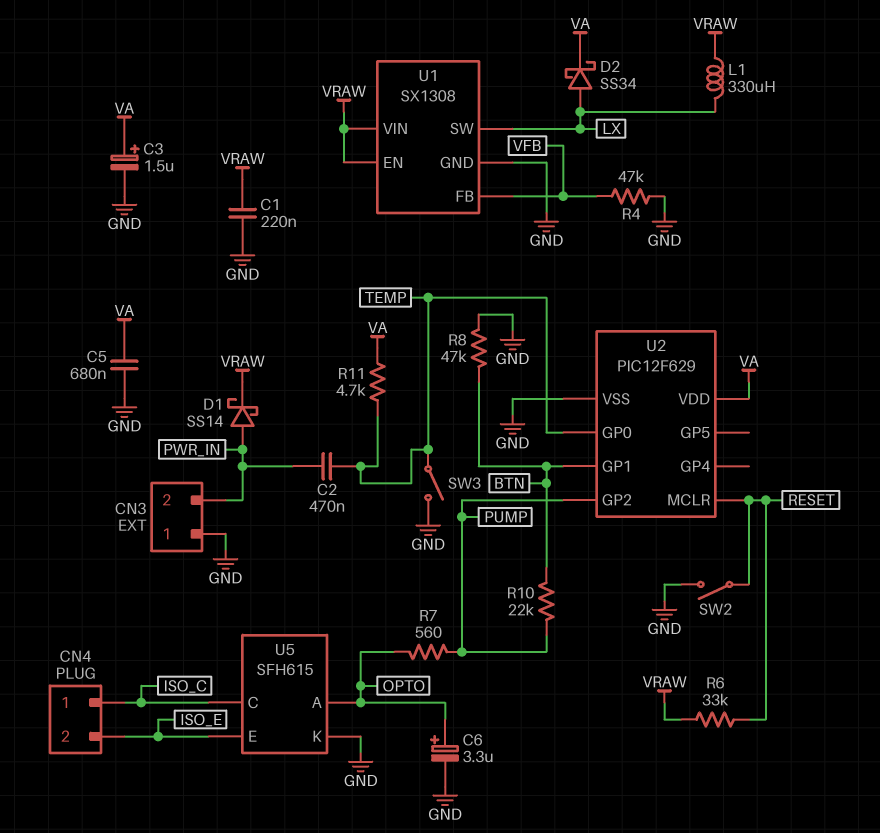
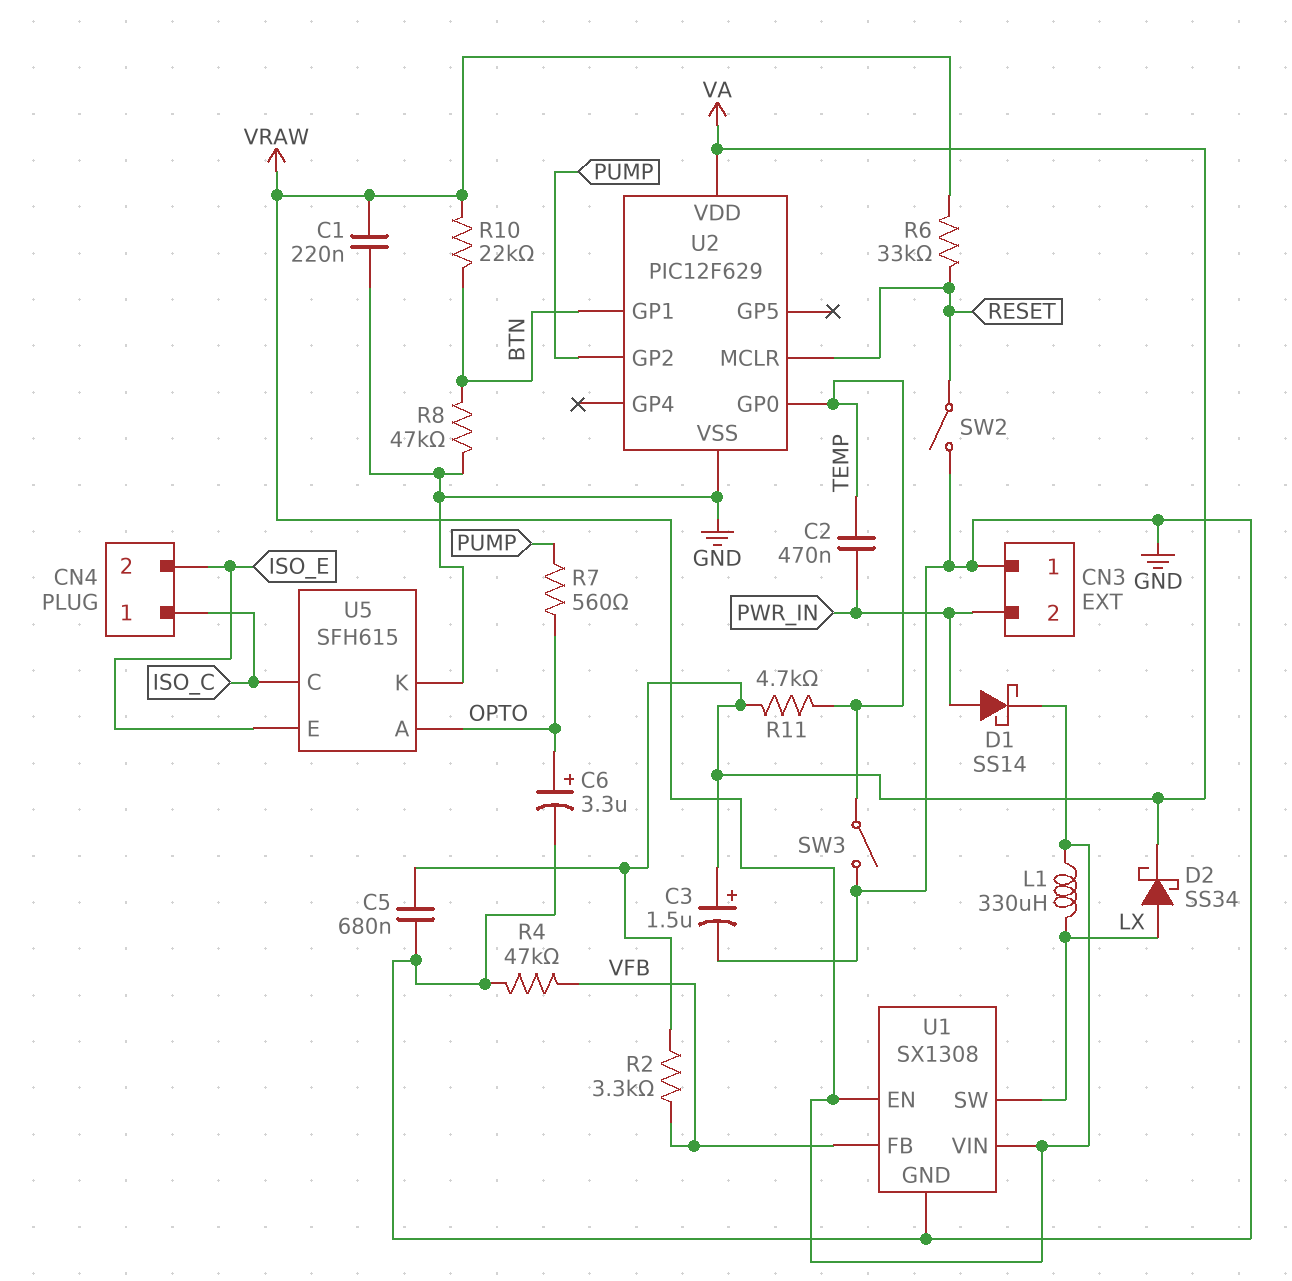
R2: none -> 3.3k (VA, VFB)
R10: 22k (BTN, PUMP) -> 22k (BTN, VRAW)

